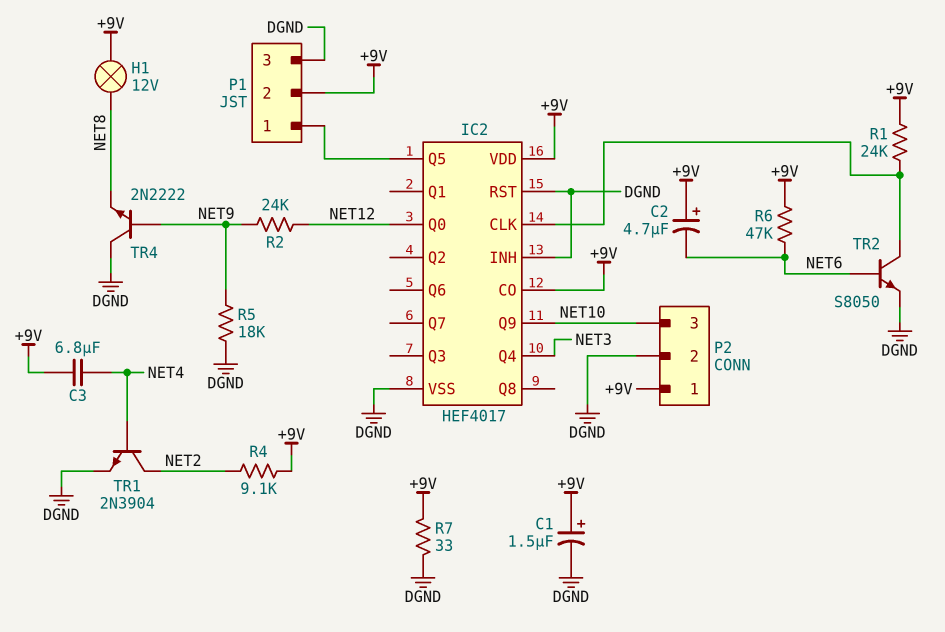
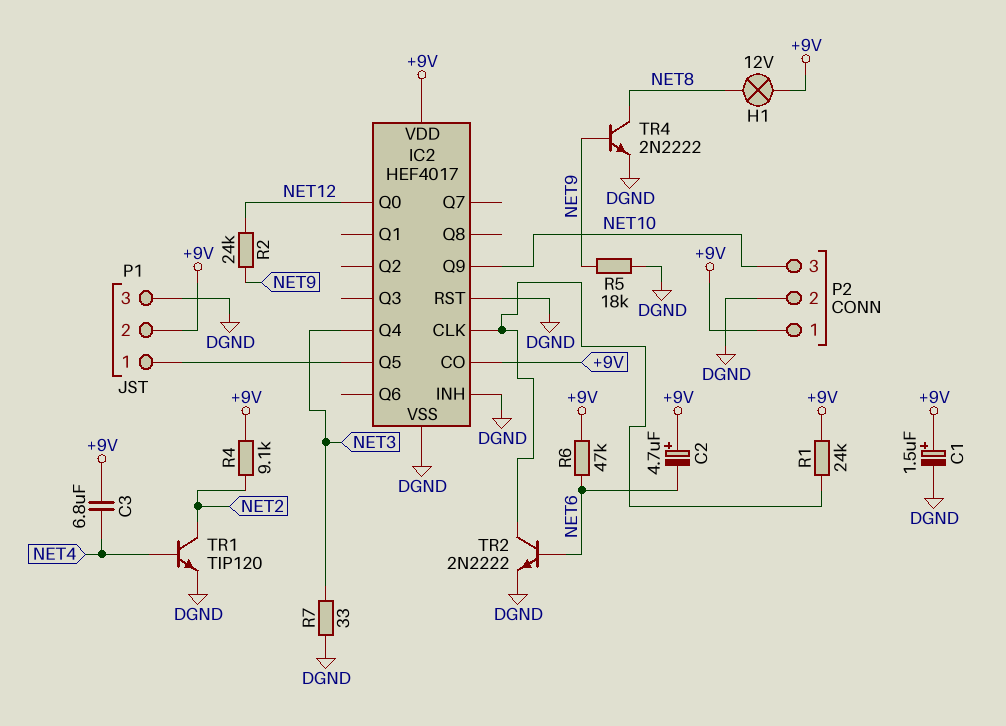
R7: 33 (+9V, DGND) -> 33 (DGND, NET3)
TR1: NPN 2N3904 (B NET4, C NET2, E DGND) -> NPN TIP120 (B NET4, C NET2, E DGND)
TR2: NPN S8050 (B NET6, C IC2/CLK, E DGND) -> NPN 2N2222 (B NET6, C IC2/CLK, E DGND)
TR4: NPN 2N2222 (B NET9, C DGND, E NET8) -> NPN 2N2222 (B NET9, C NET8, E DGND)

